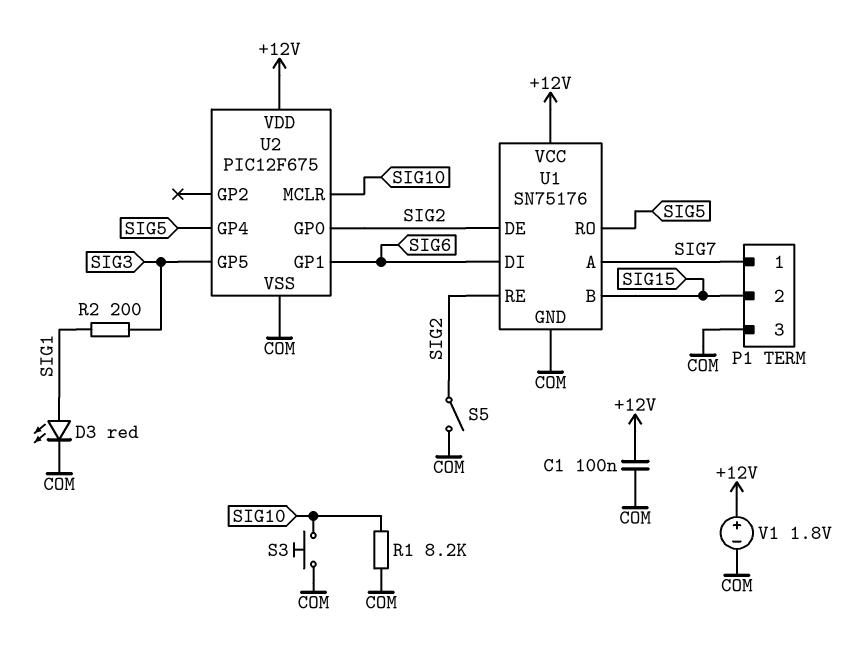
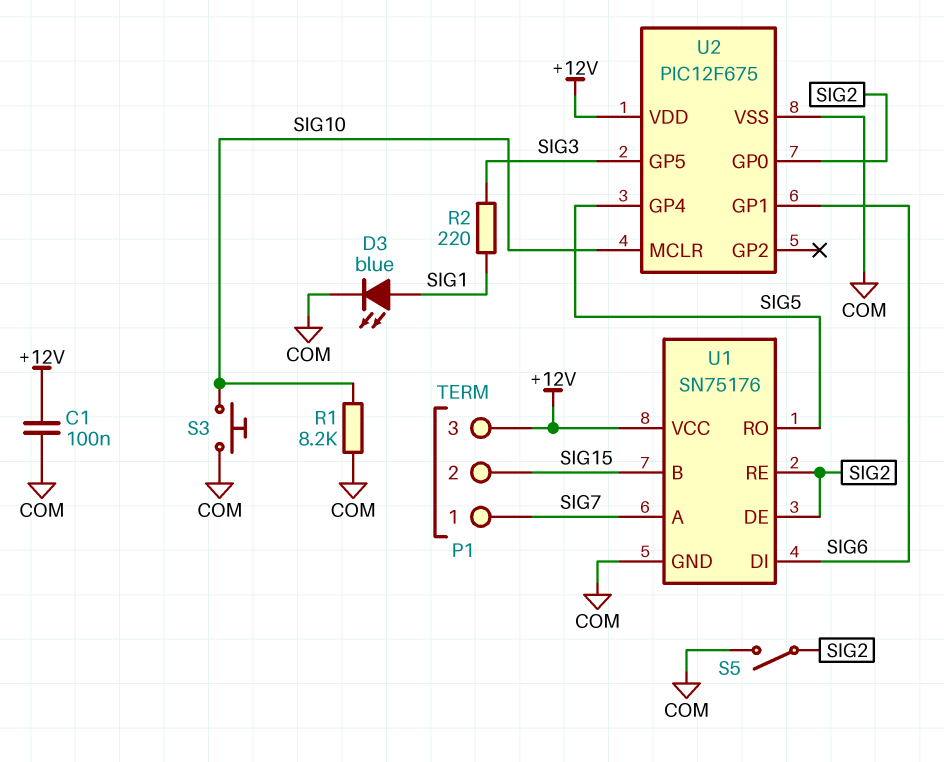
D3: LED red (A SIG1, K COM) -> LED blue (A SIG1, K COM)
P1 pin 3: COM -> +12V
R2: 200 (SIG1, SIG3) -> 220 (SIG1, SIG3)
V1: 1.8V (plus +12V, minus COM) -> none

